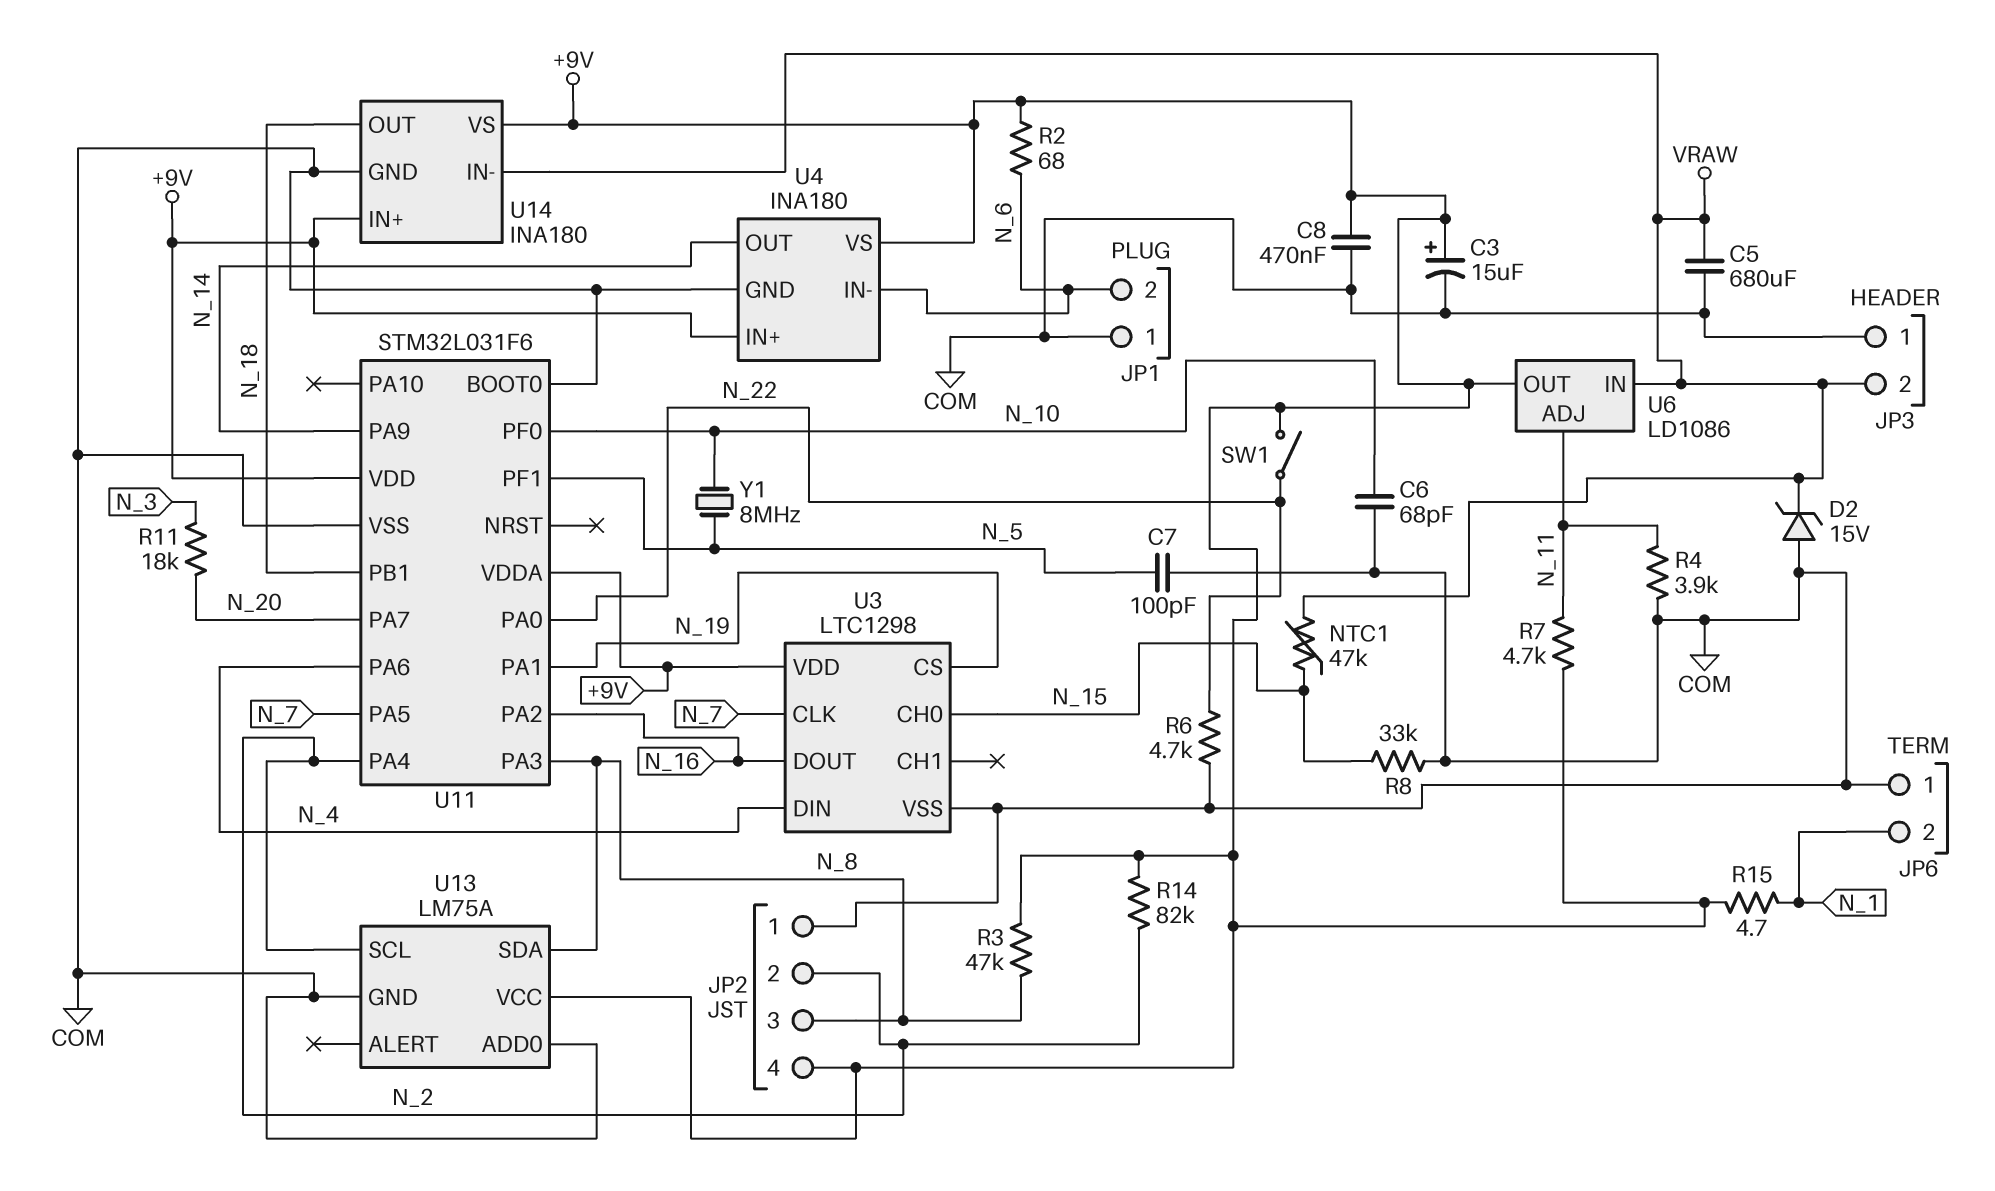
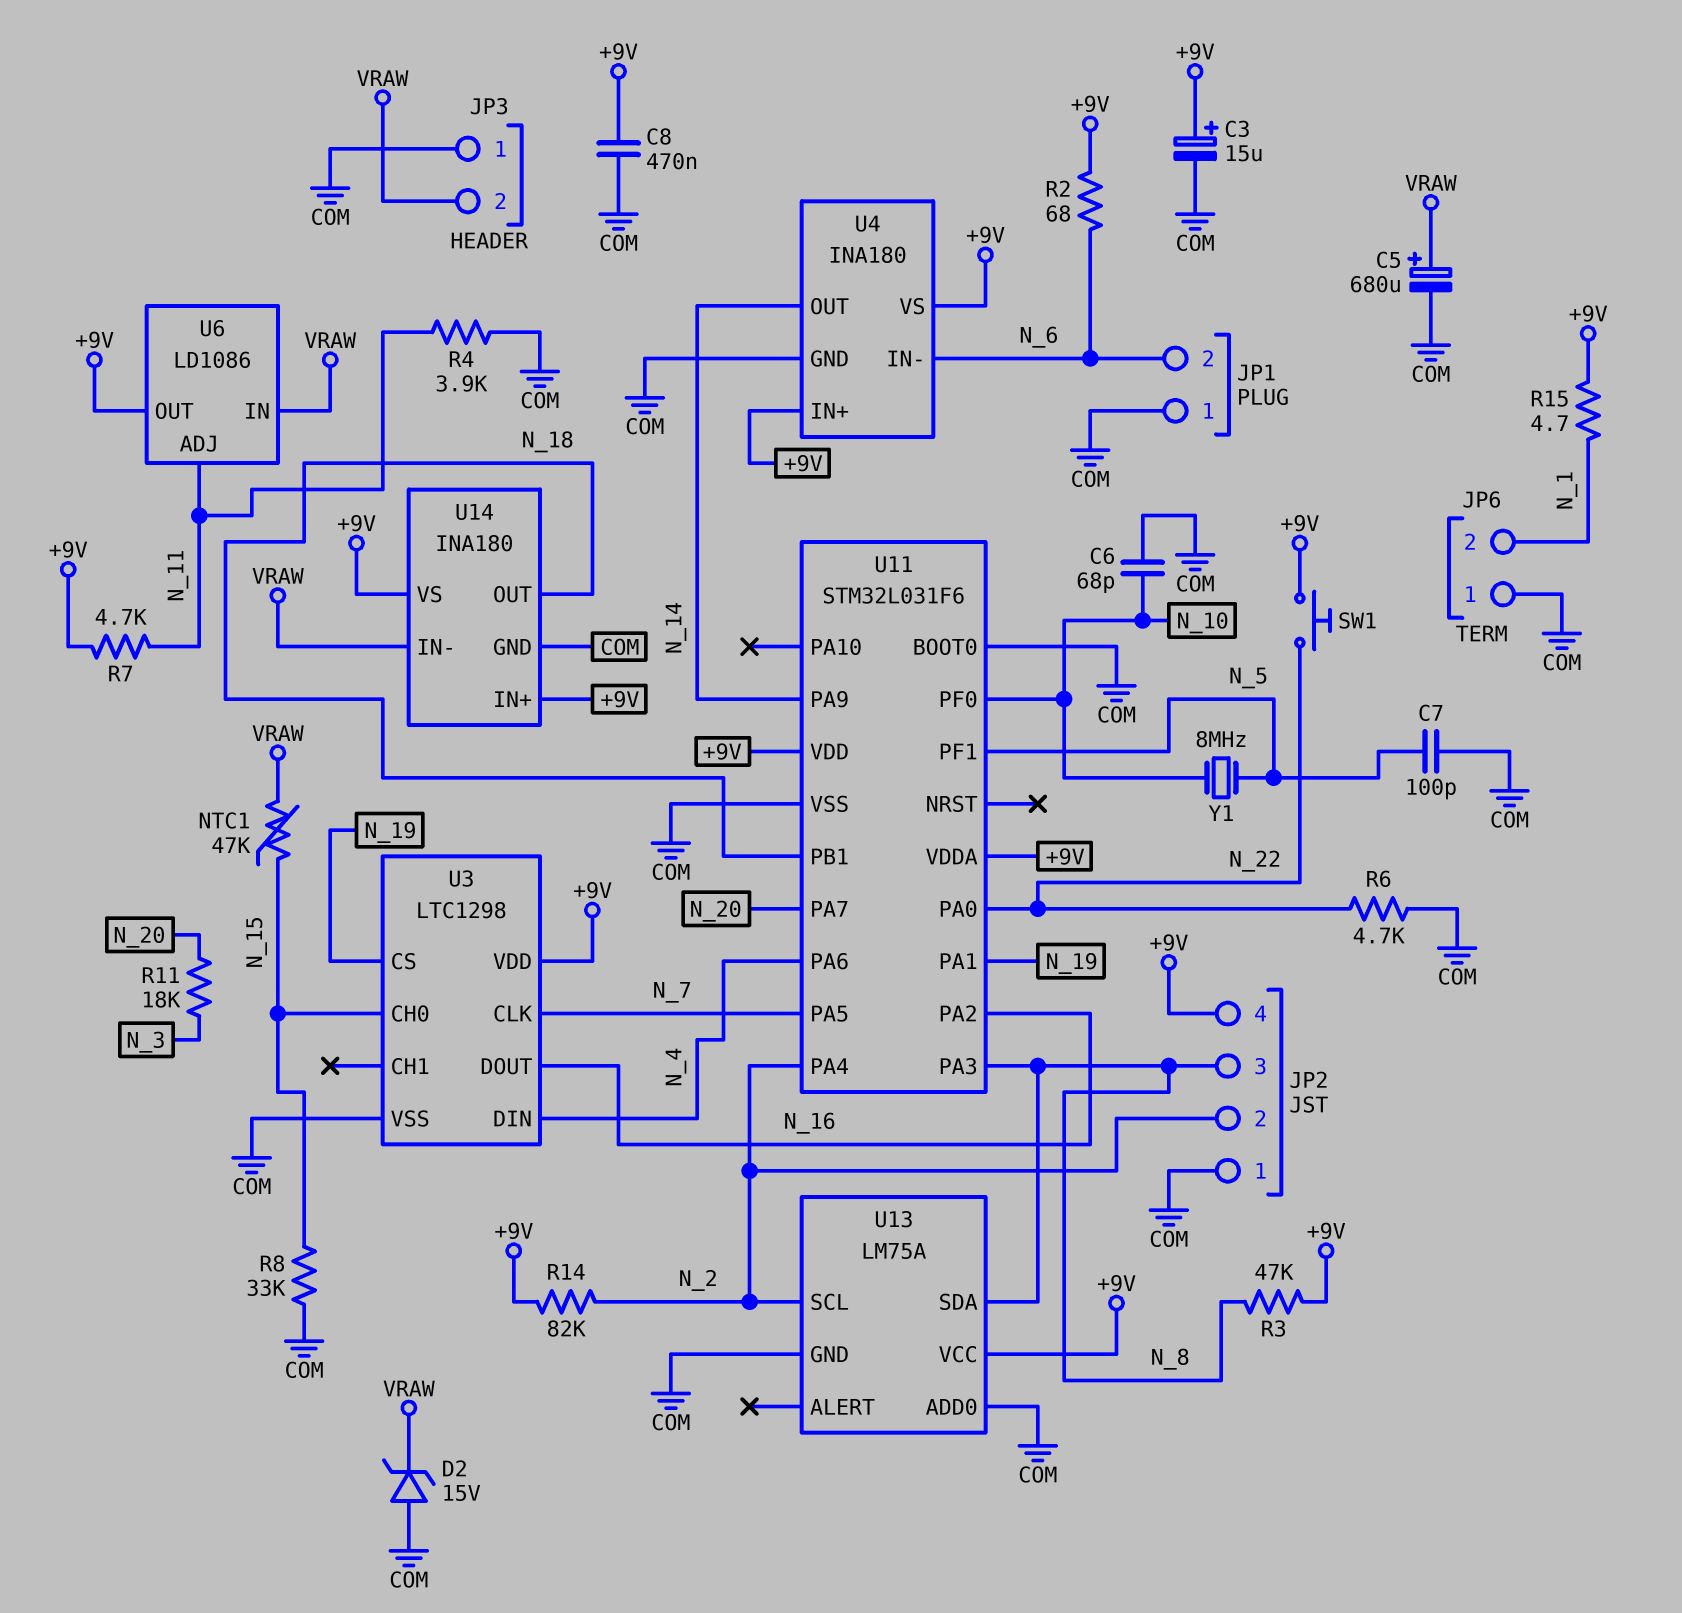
C5: 680uF (COM, VRAW) -> 680uF (plus VRAW, minus COM)
SW1: switch (+9V, N_22) -> button (+9V, N_22)

